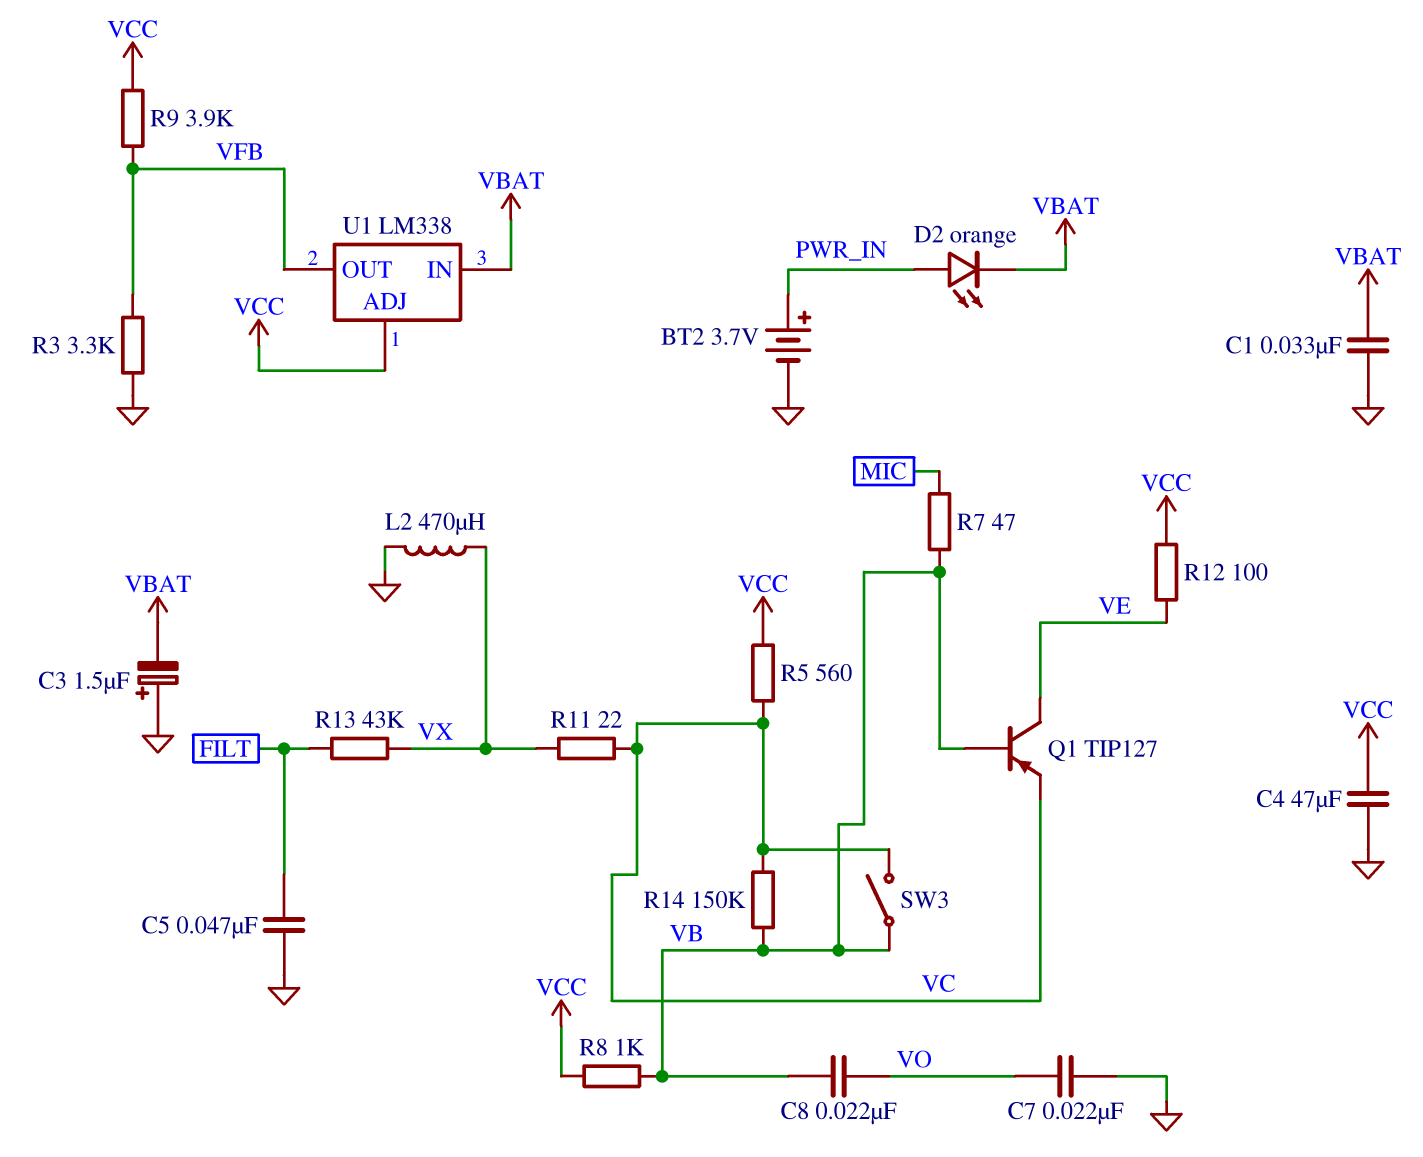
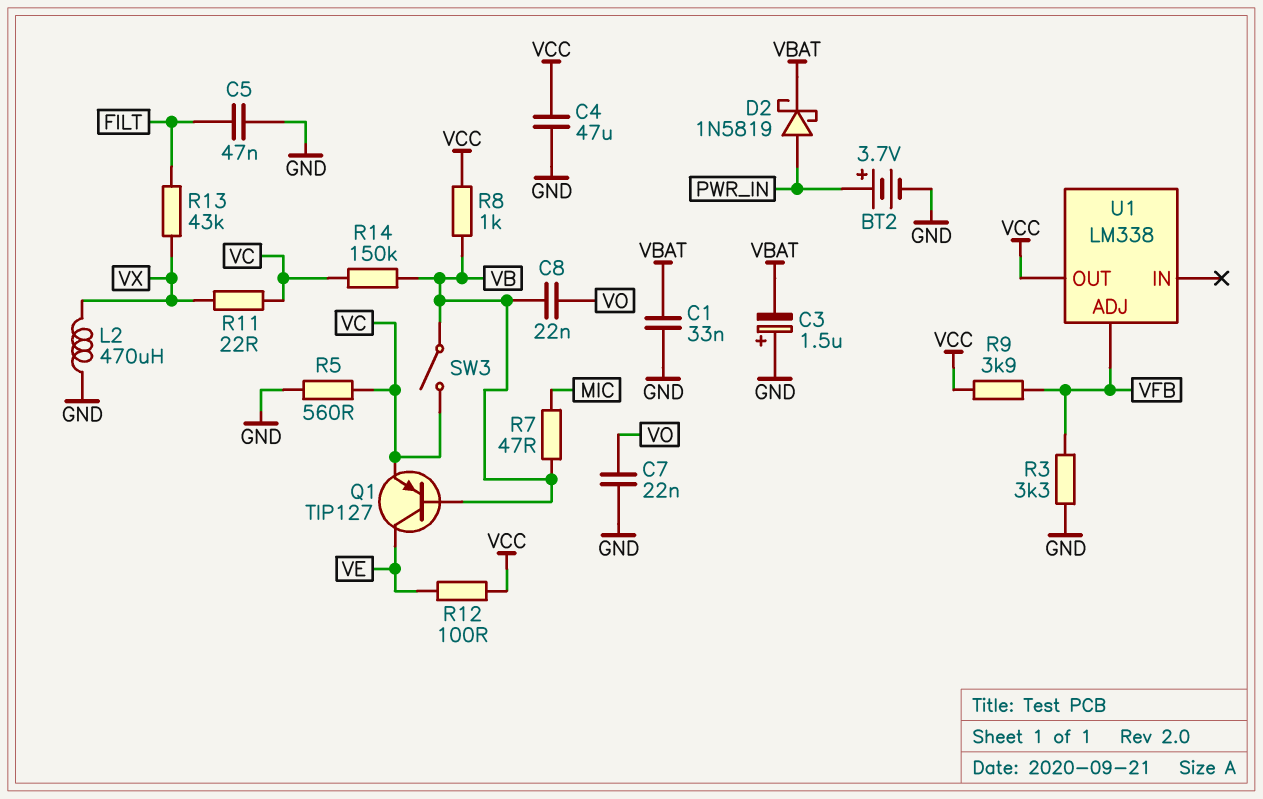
D2: LED orange (A PWR_IN, K VBAT) -> schottky 1N5819 (A PWR_IN, K VBAT)
R5: 560 (VC, VCC) -> 560 (GND, VC)
U1 pin ADJ: VCC -> VFB
U1 pin IN: VBAT -> none
U1 pin OUT: VFB -> VCC

